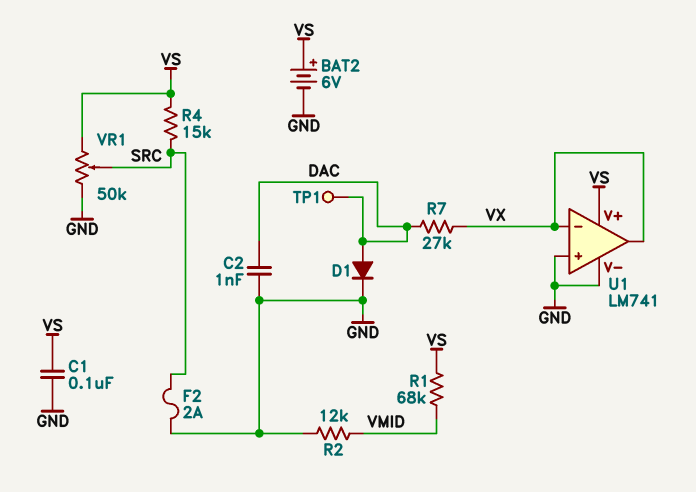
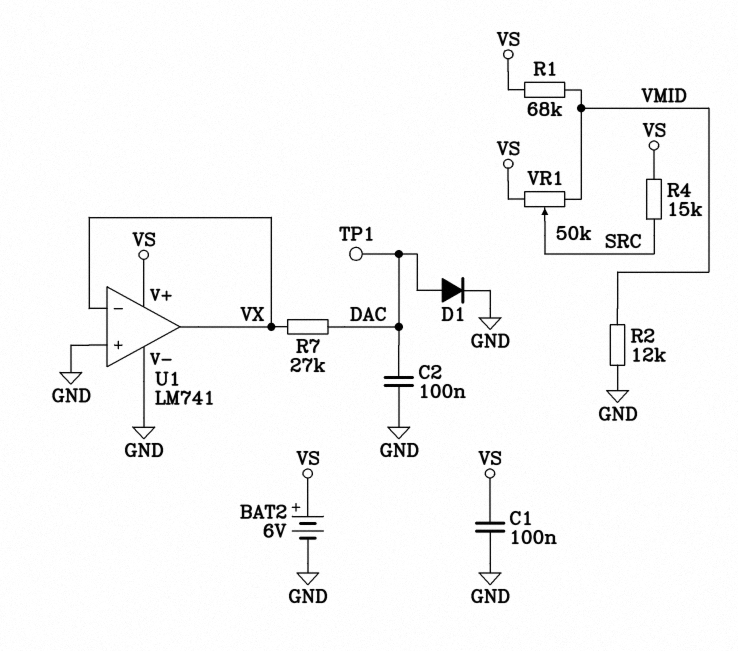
C2: 1nF (DAC, GND) -> 100nF (DAC, GND)
F2: 2A (GND, SRC) -> none
VR1: 50k (GND, VS, wiper SRC) -> 50k (VMID, VS, wiper SRC)

